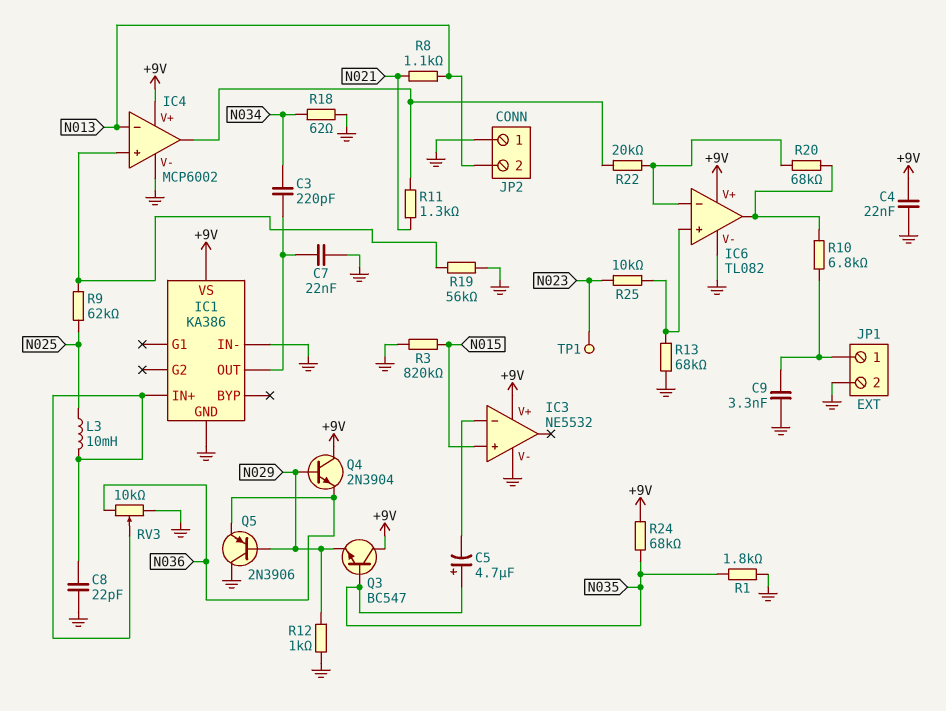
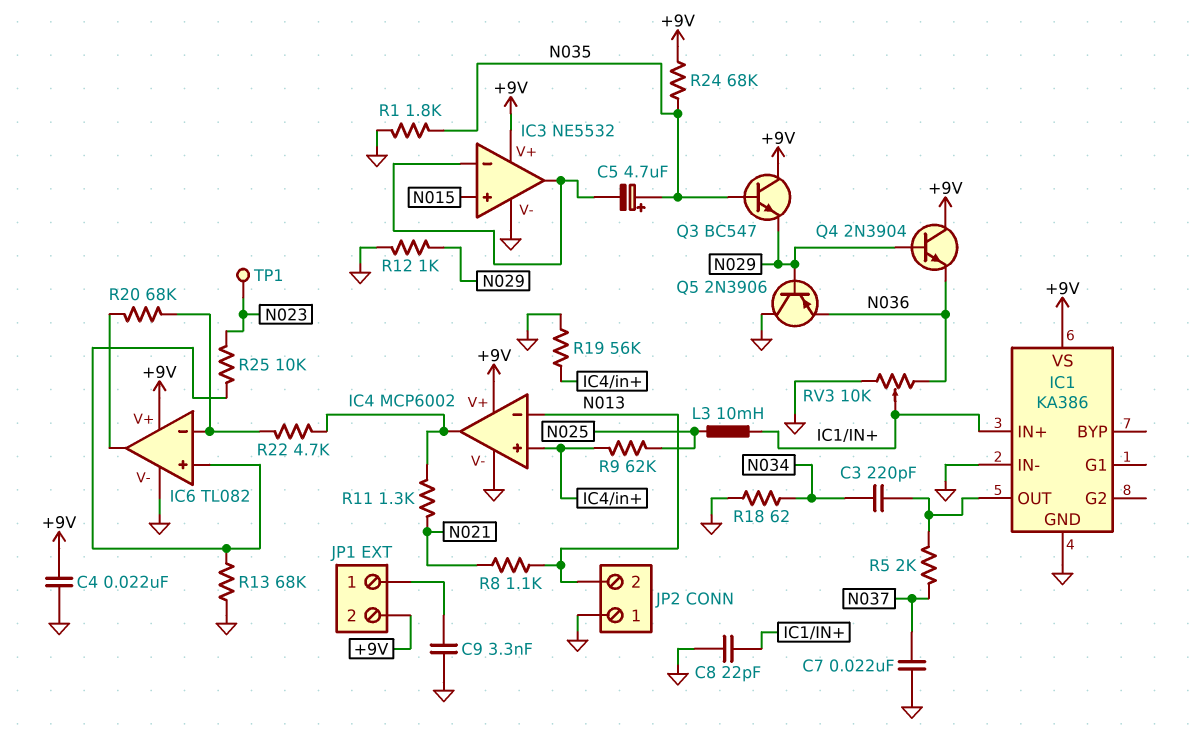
C7: 22nF (GND, IC1/OUT) -> 22nF (GND, N037)
IC3 pin out: none -> IC3/in-
JP1 pin 2: GND -> +9V
R3: 820k (GND, N015) -> none
R5: none -> 2k (IC1/OUT, N037)
R10: 6.8k (IC6/out, JP1/1) -> none
R22: 20k (IC4/out, IC6/in-) -> 4.7k (IC4/out, IC6/in-)

